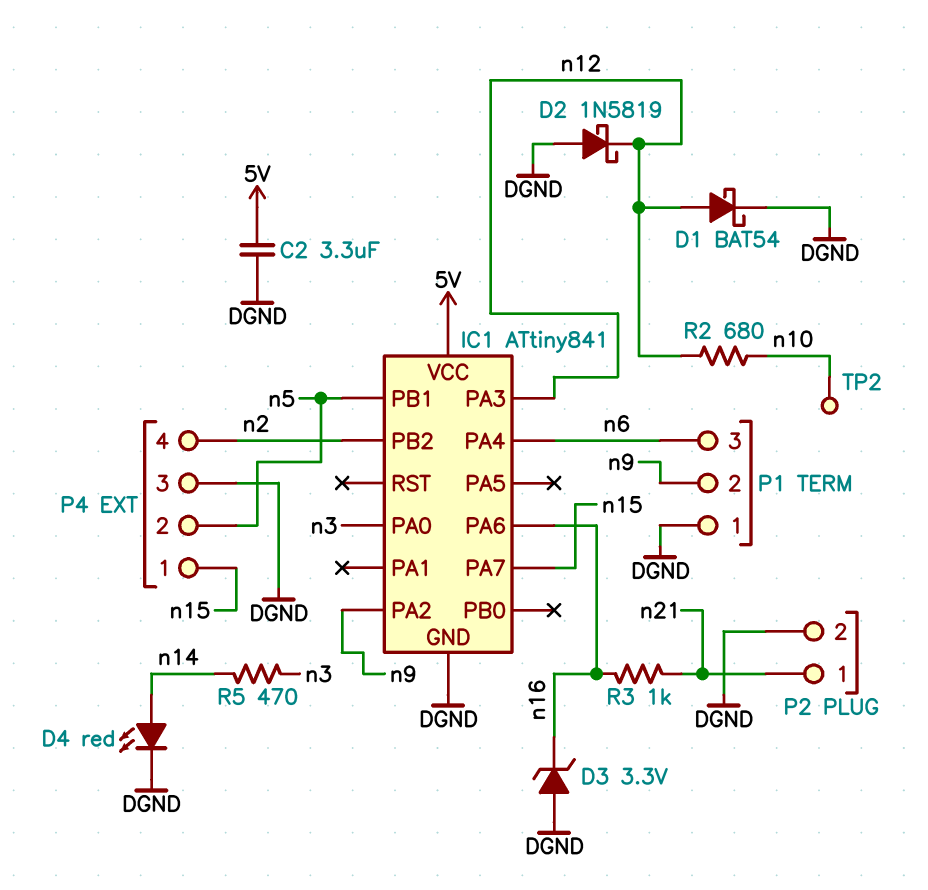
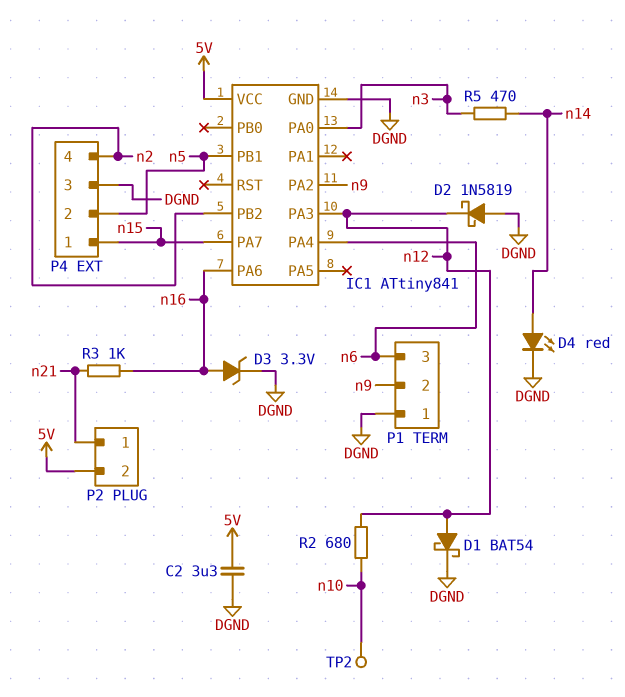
D3: zener 3.3V (A DGND, K n16) -> zener 3.3V (A n16, K DGND)
P2 pin 2: DGND -> 5V

